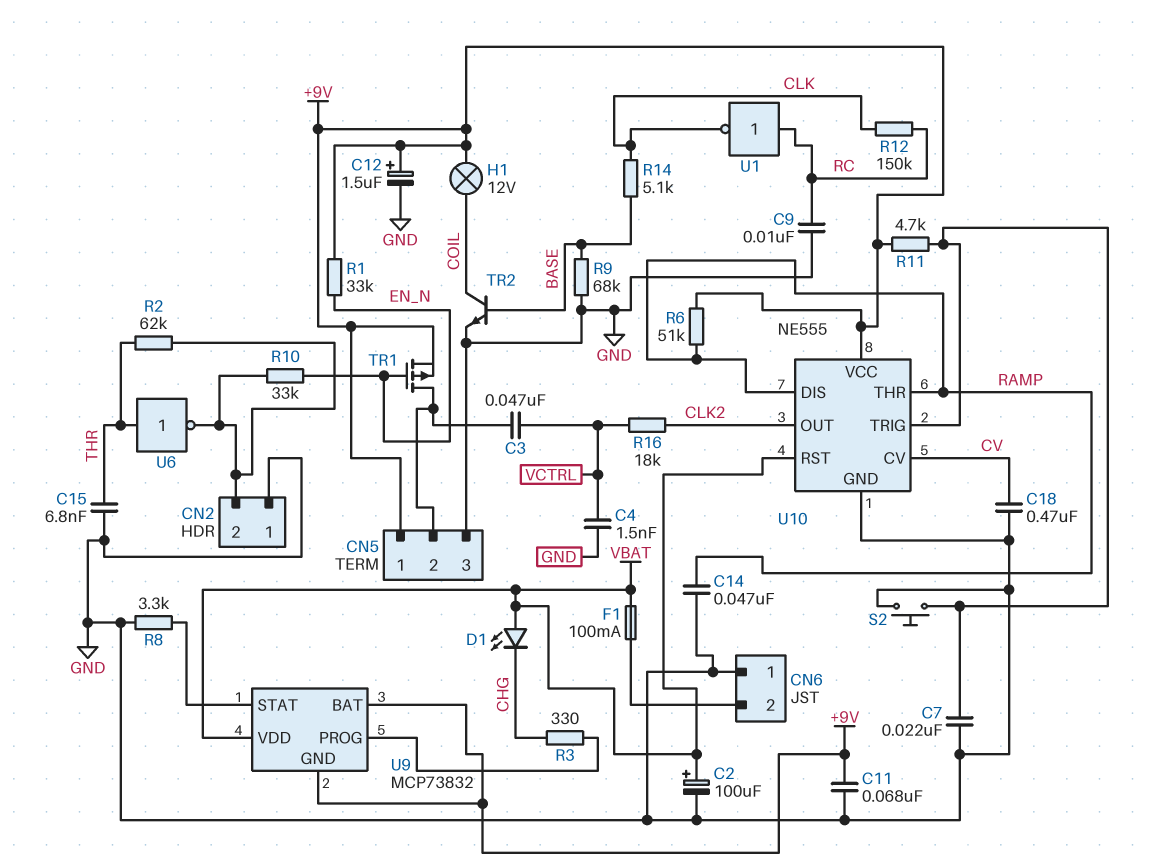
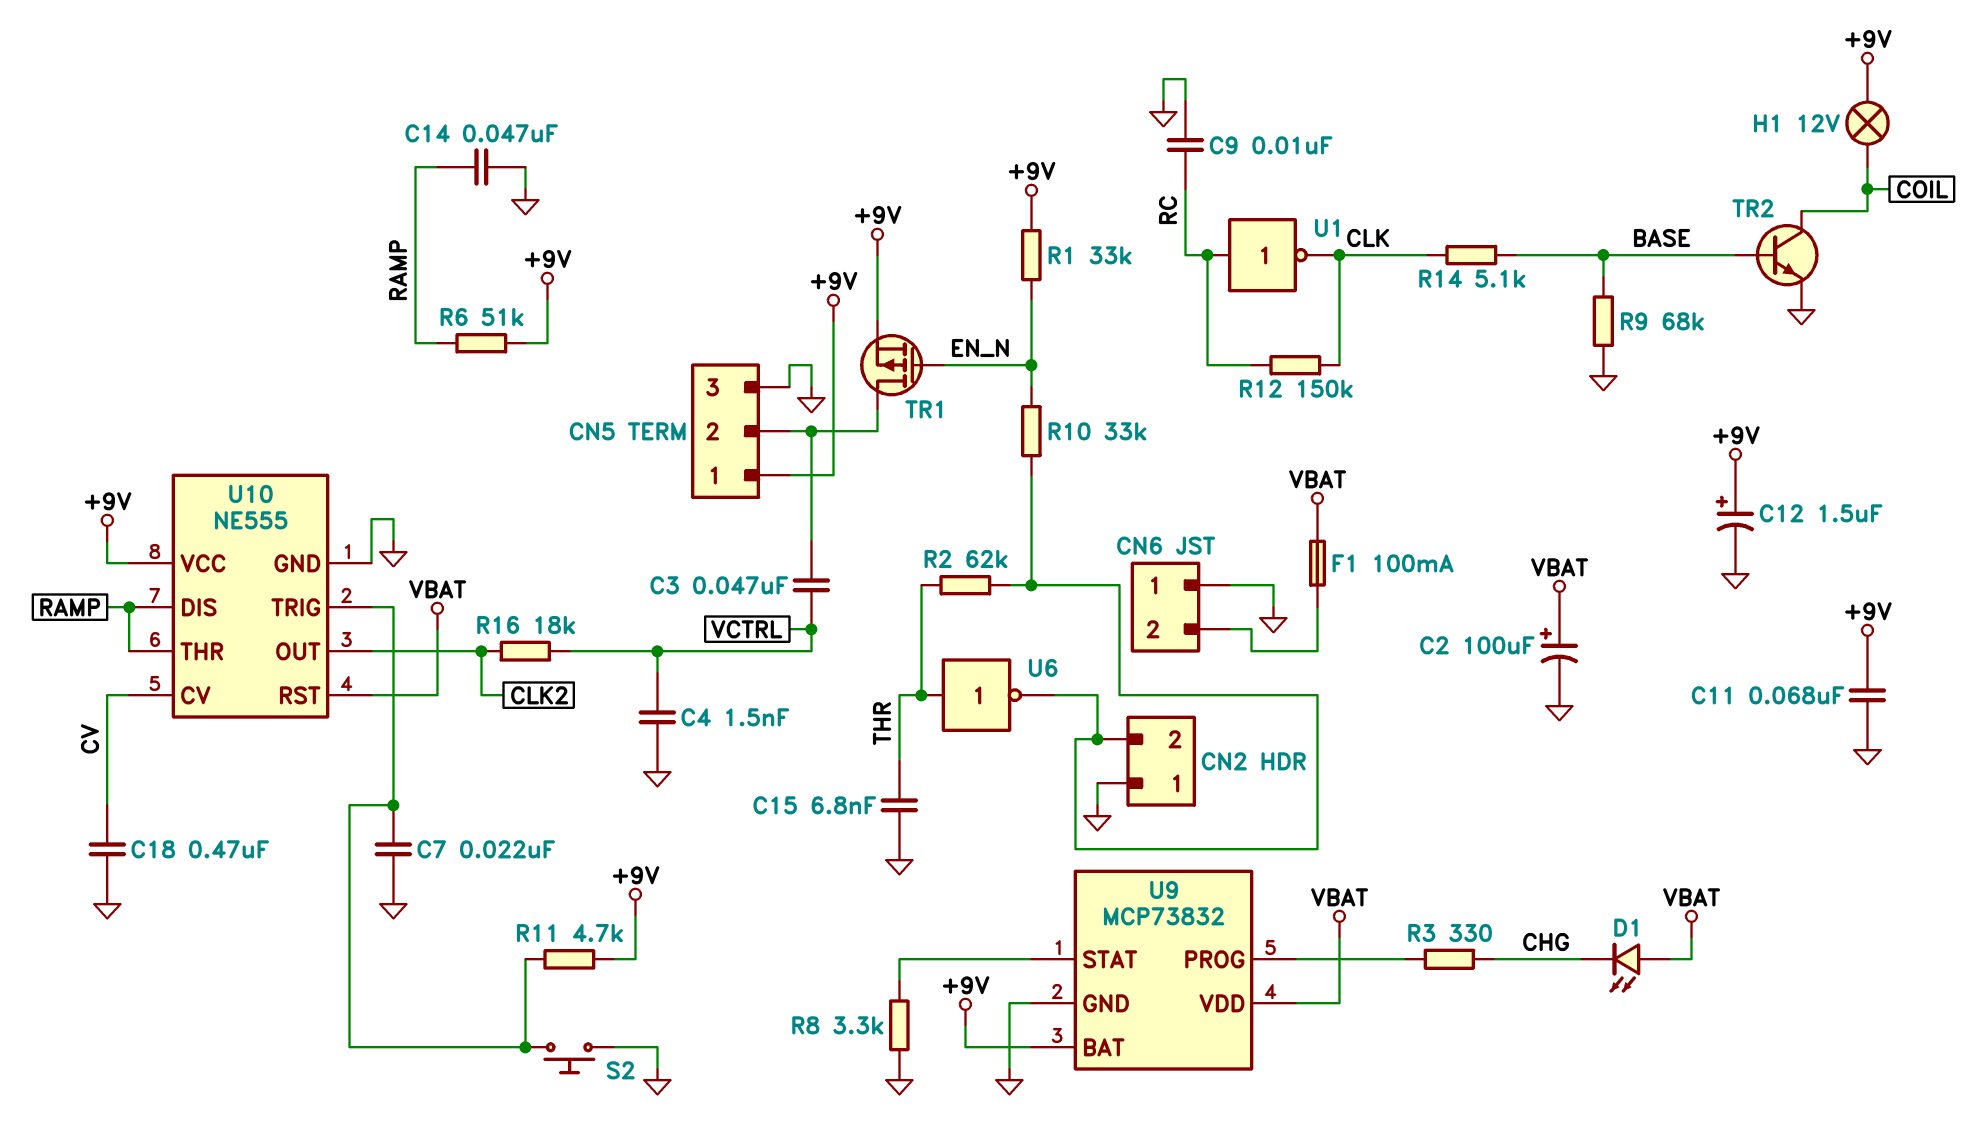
U9 pin GND: +9V -> GND

